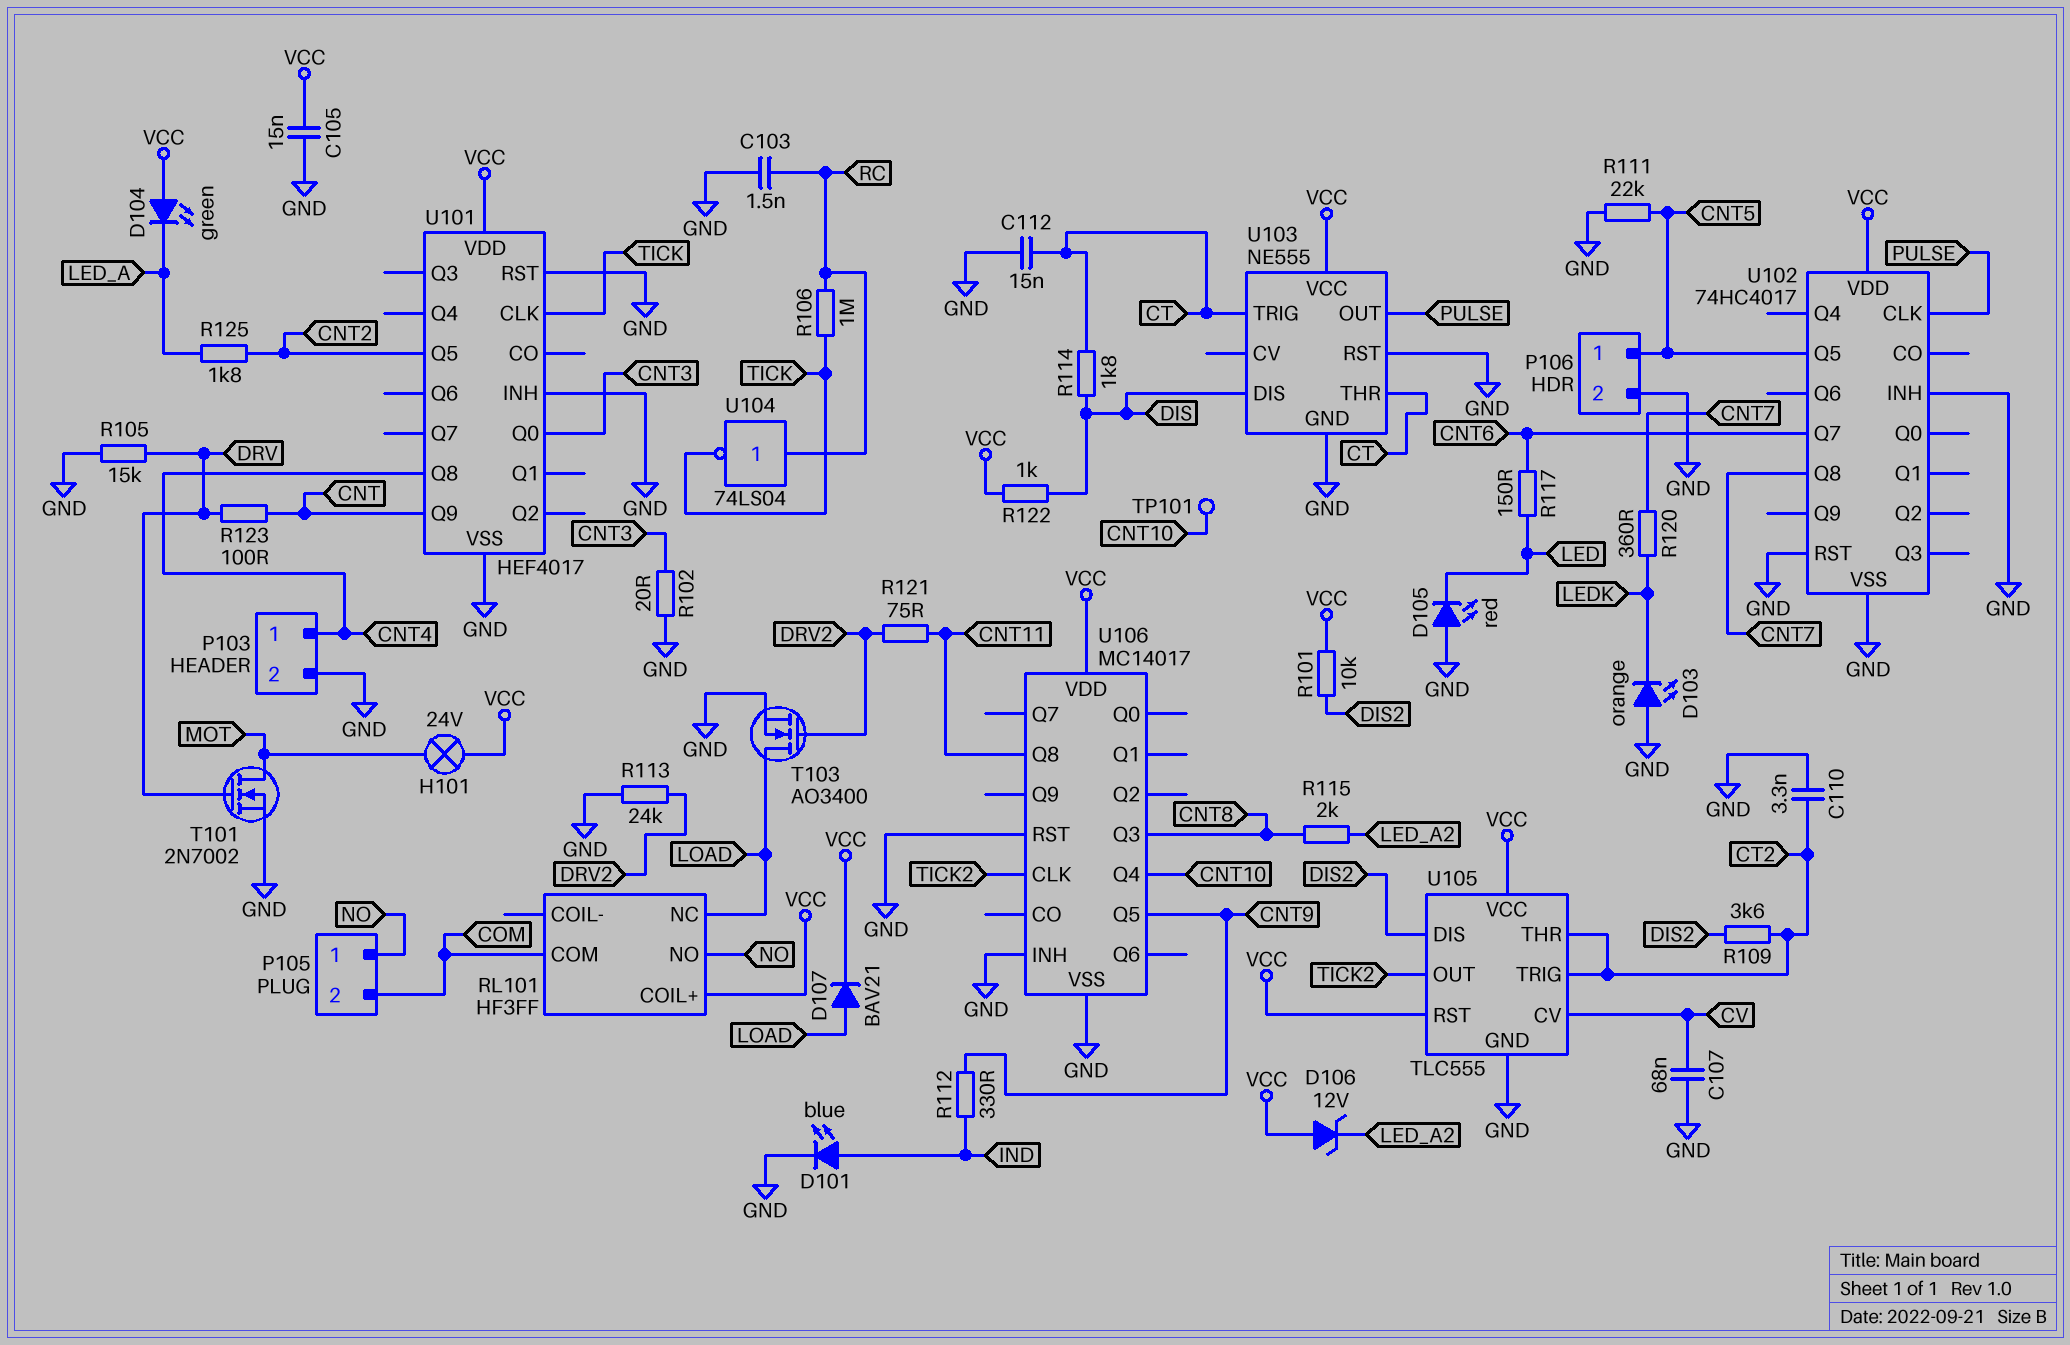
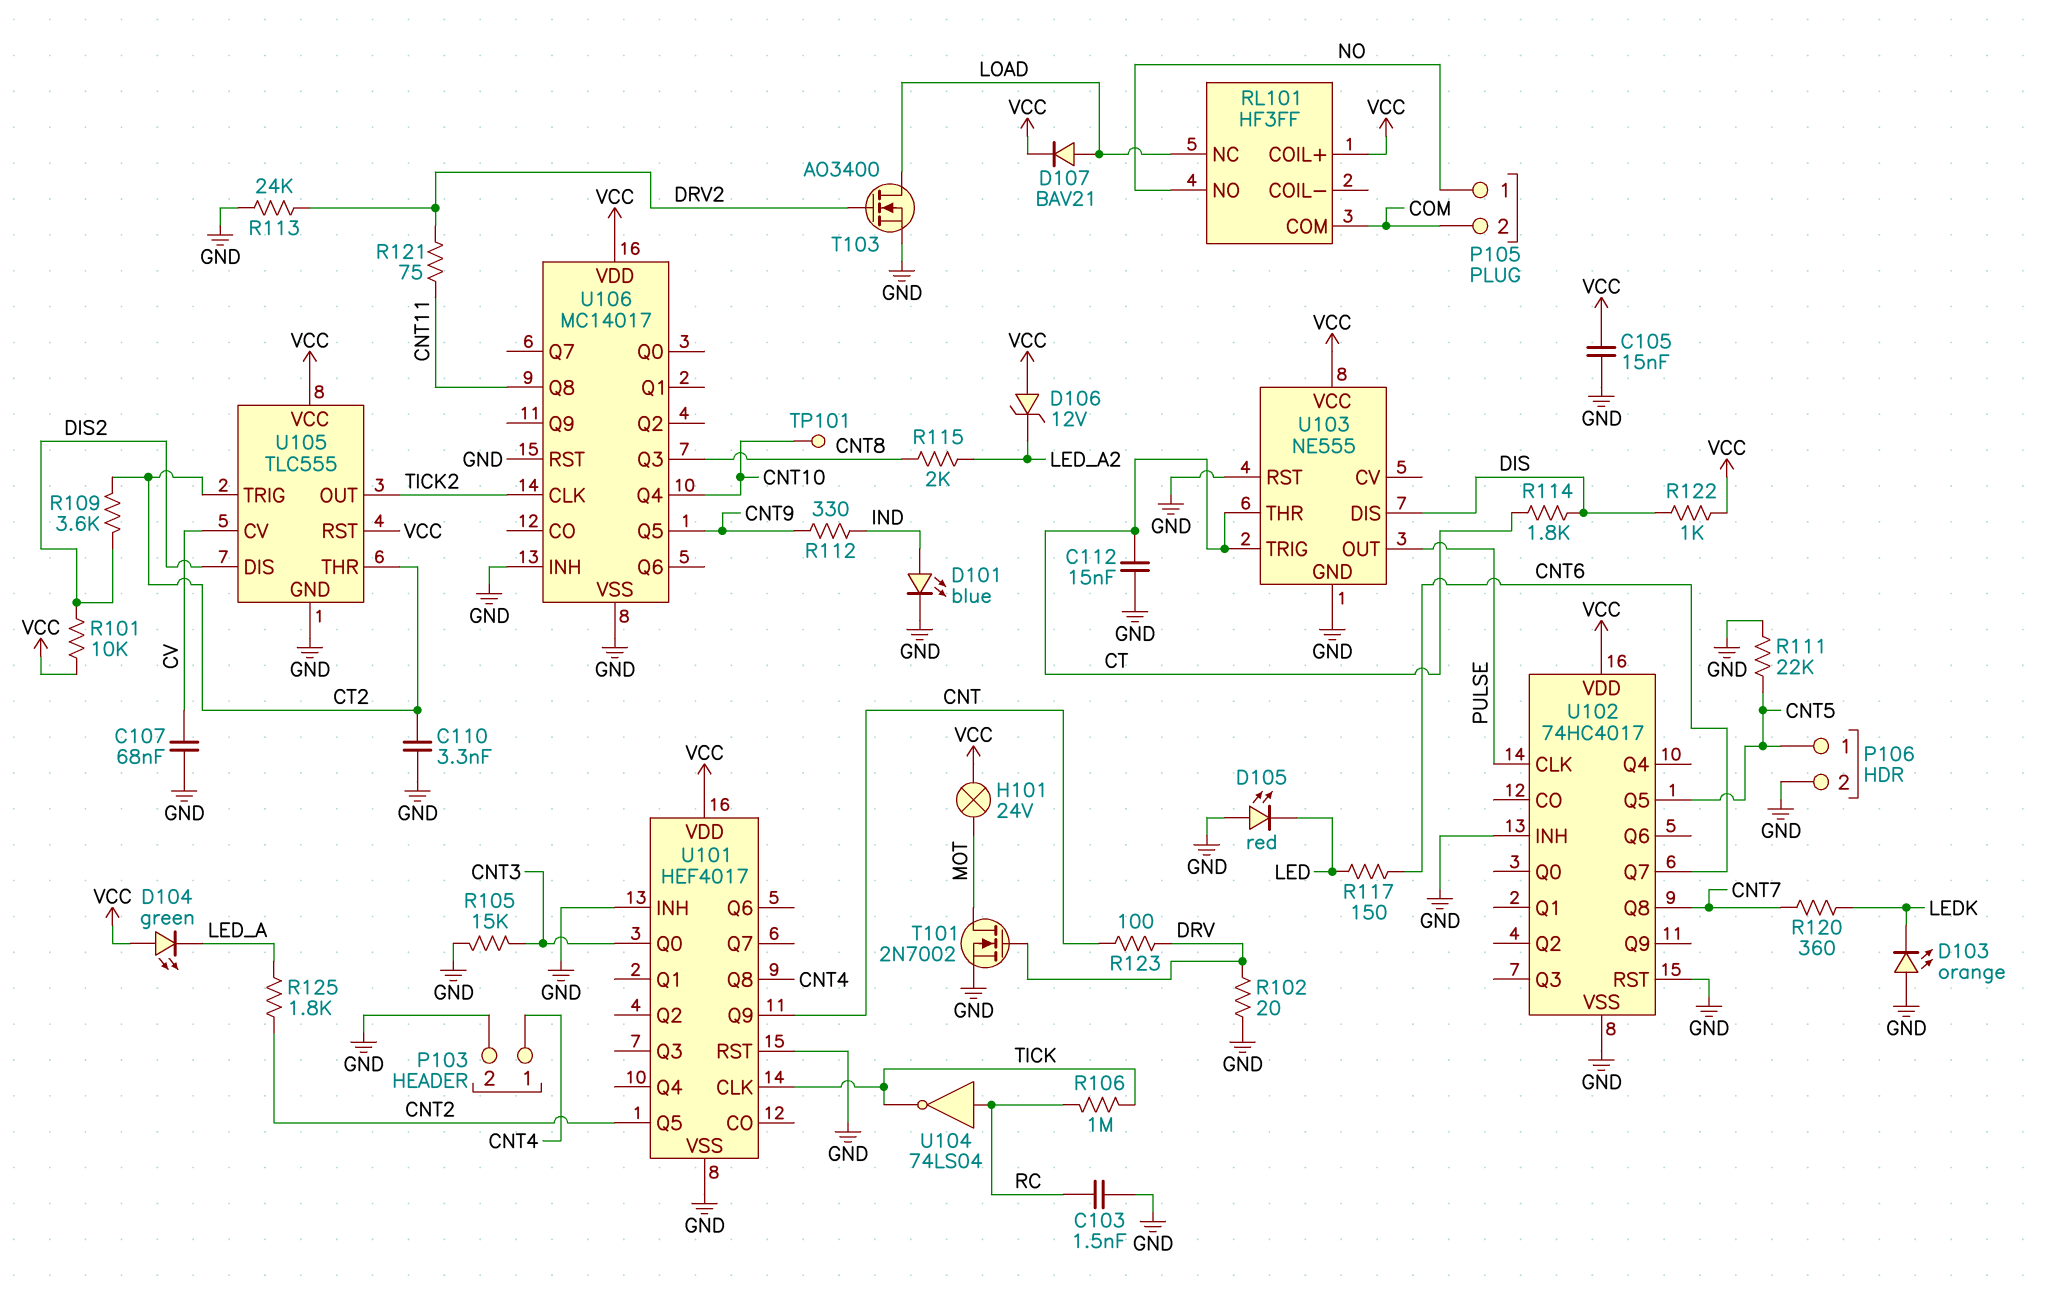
R102: 20 (CNT3, GND) -> 20 (DRV, GND)
R105: 15k (DRV, GND) -> 15k (CNT3, GND)

